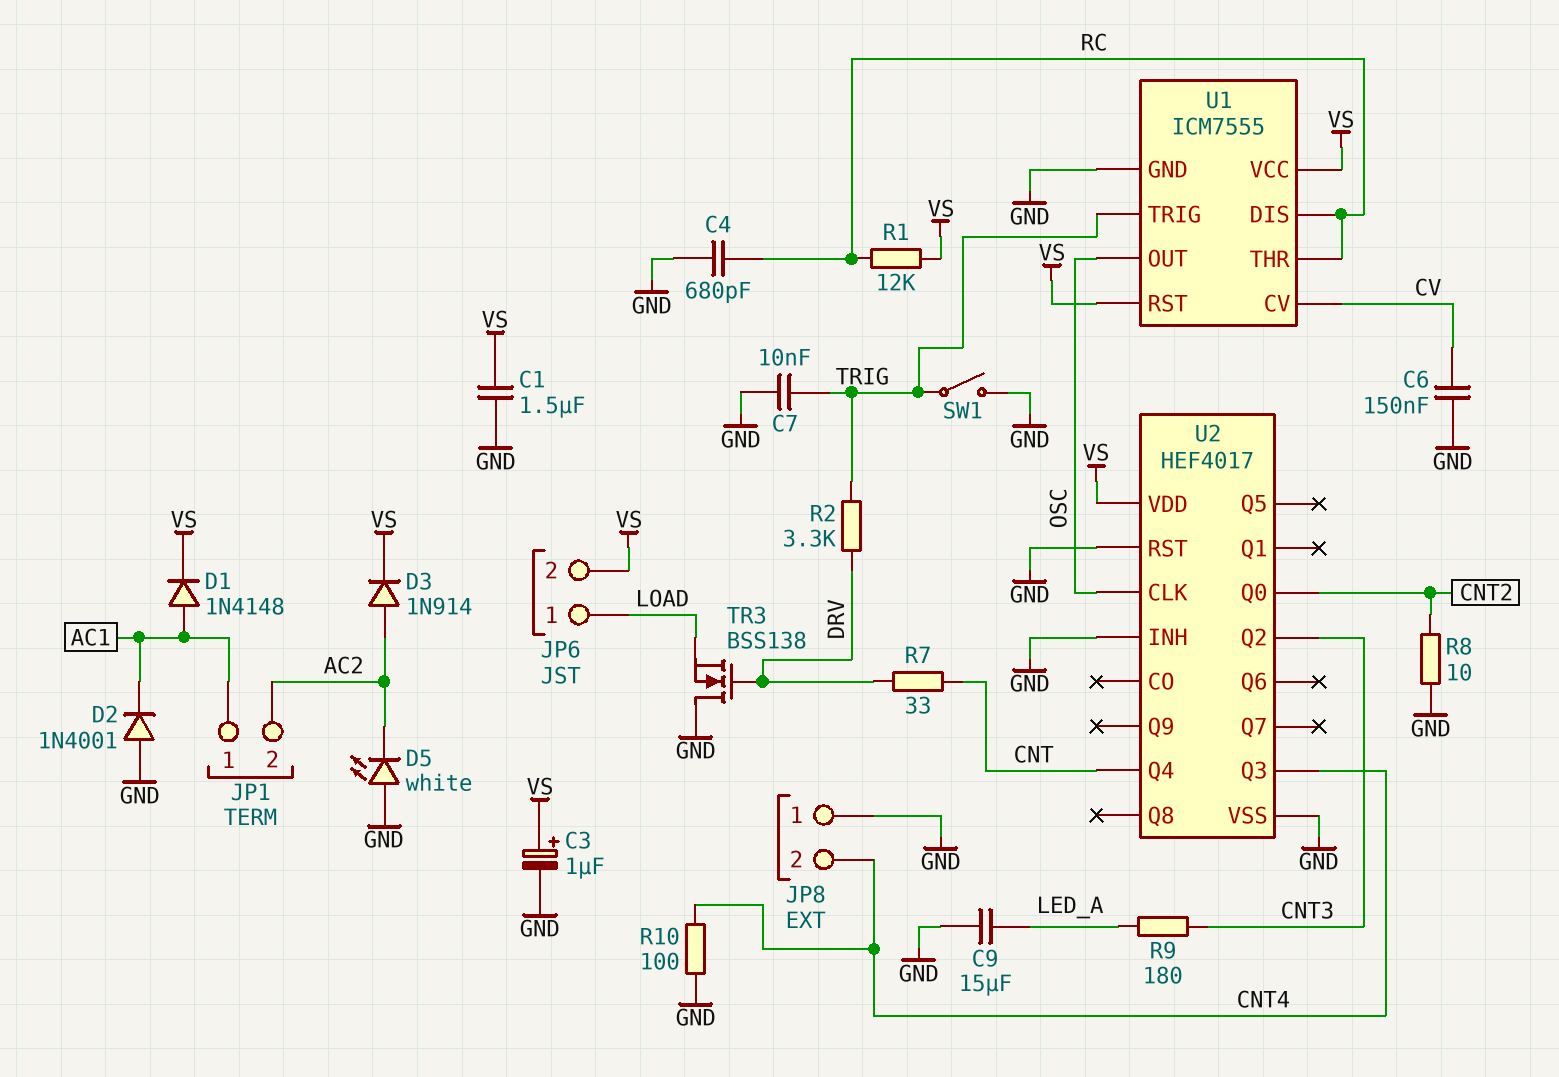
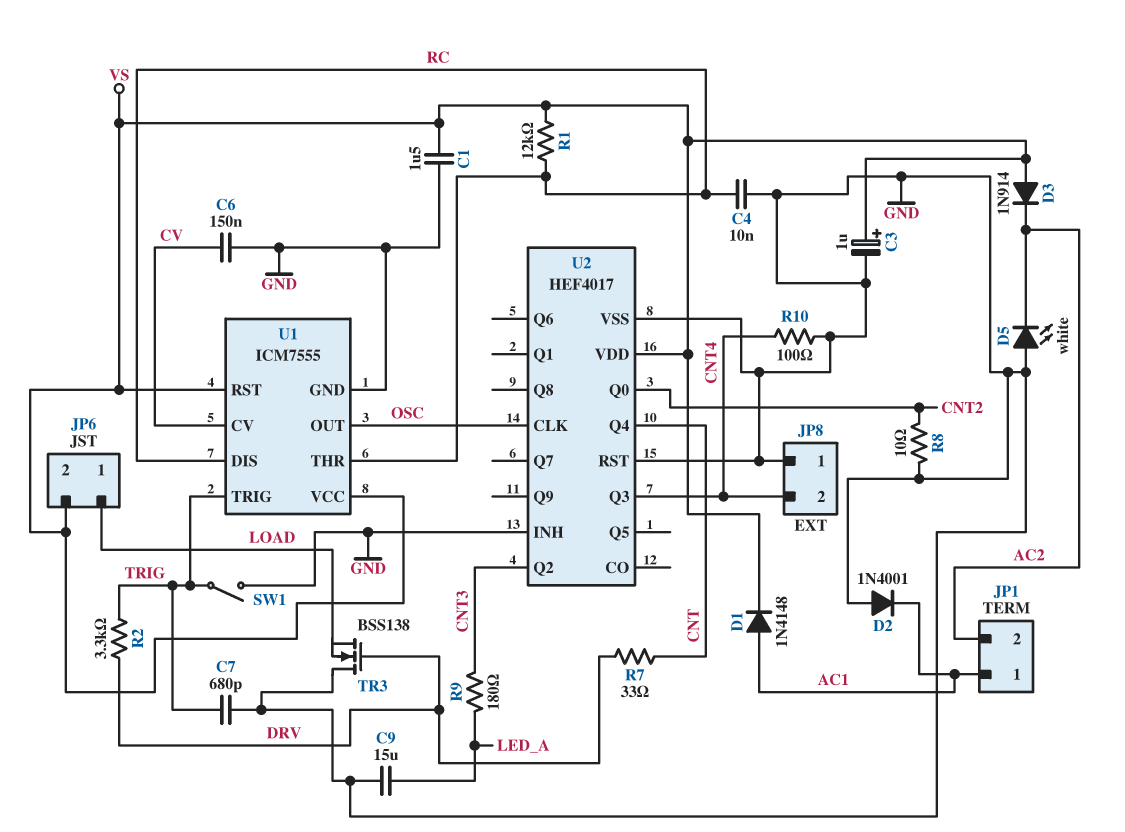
C4: 680pF (GND, RC) -> 10nF (GND, RC)
C7: 10nF (GND, TRIG) -> 680pF (GND, TRIG)
D3: diode 1N914 (A AC2, K VS) -> diode 1N914 (A VS, K AC2)

